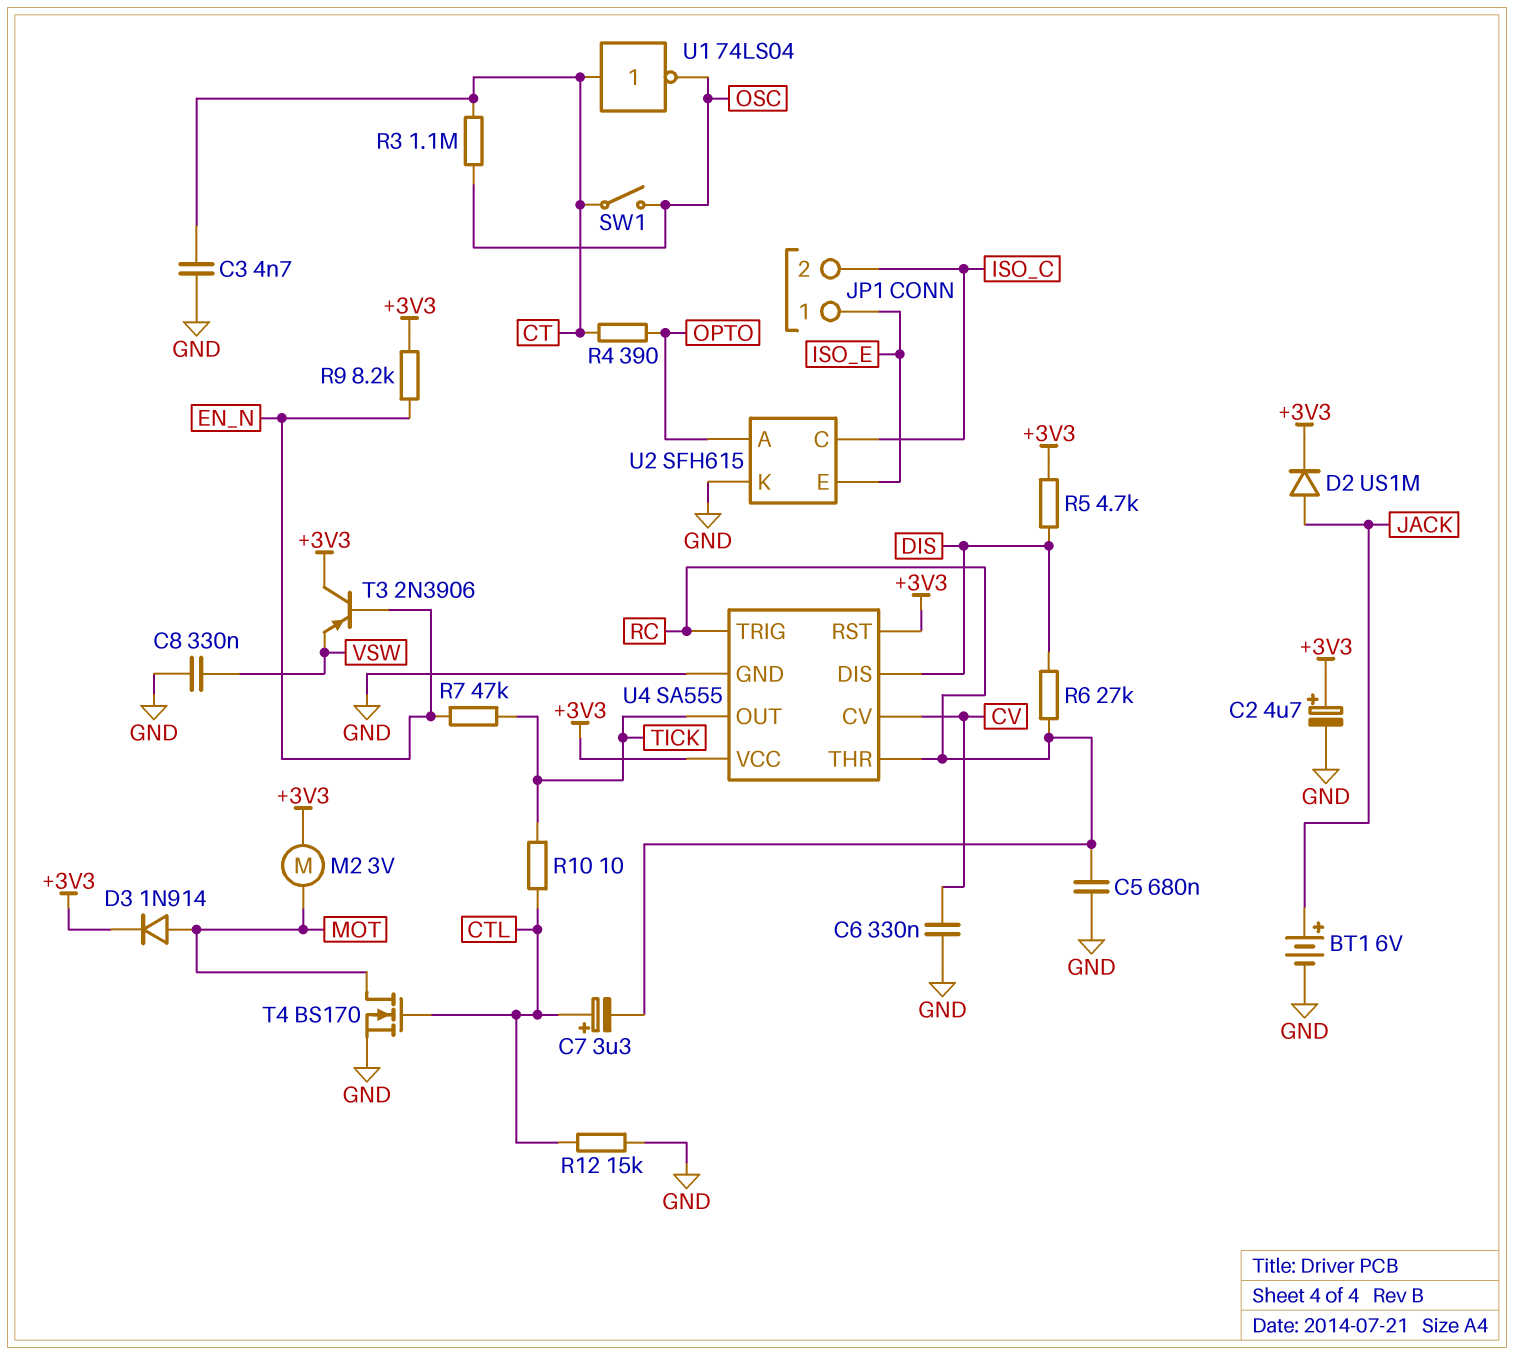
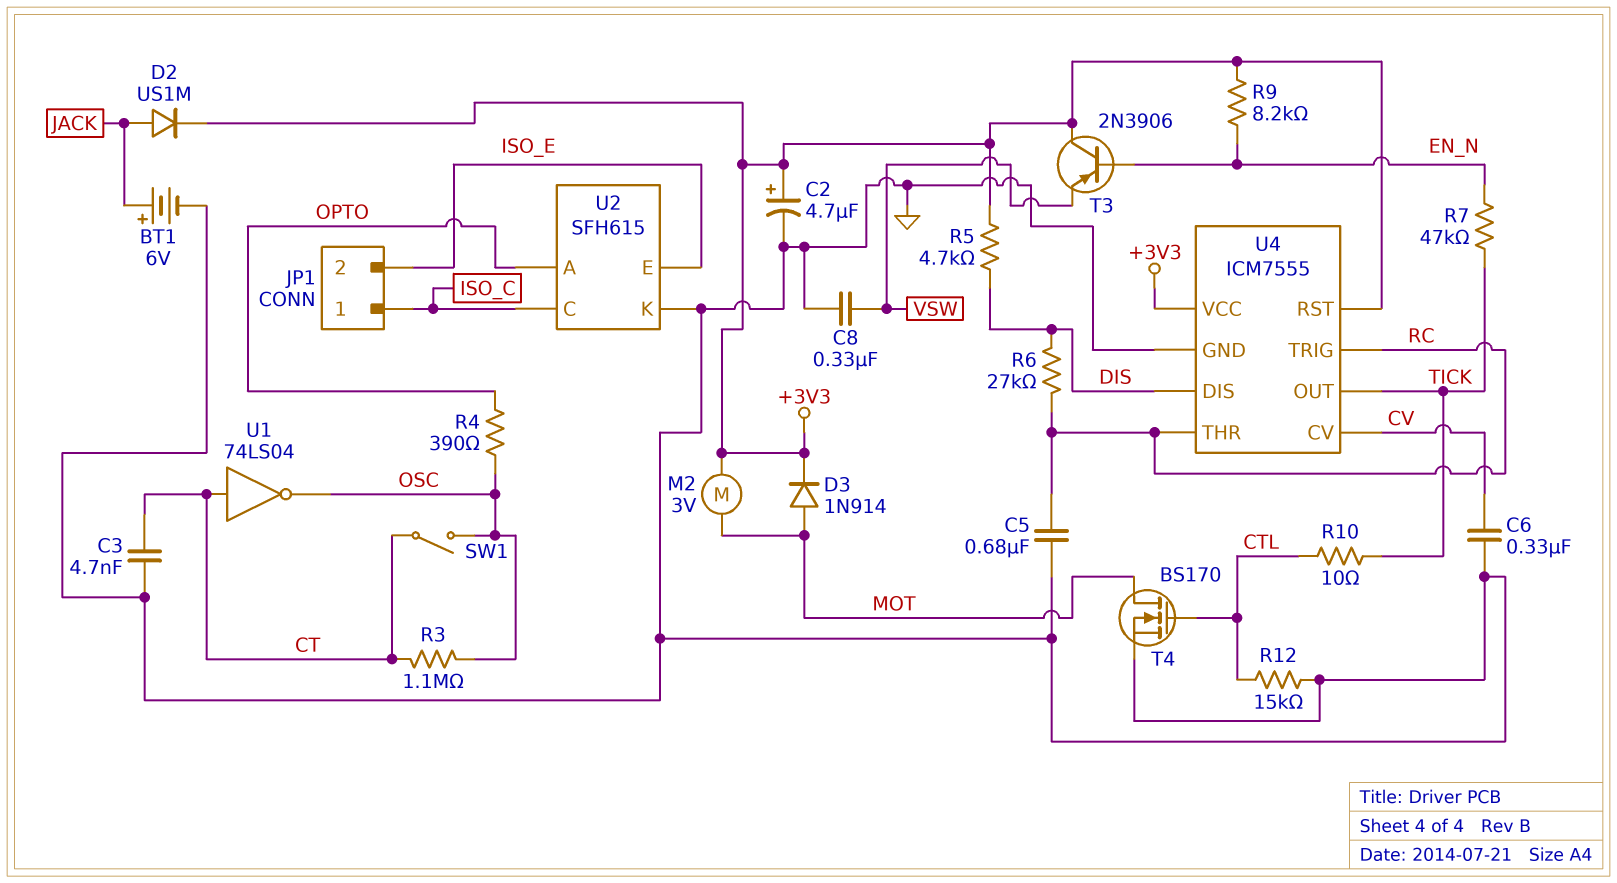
C7: 3.3uF (plus CTL, minus RC) -> none
JP1 pin 1: ISO_E -> ISO_C
JP1 pin 2: ISO_C -> ISO_E
R4: 390 (CT, OPTO) -> 390 (OPTO, OSC)
U4: SA555 -> ICM7555

